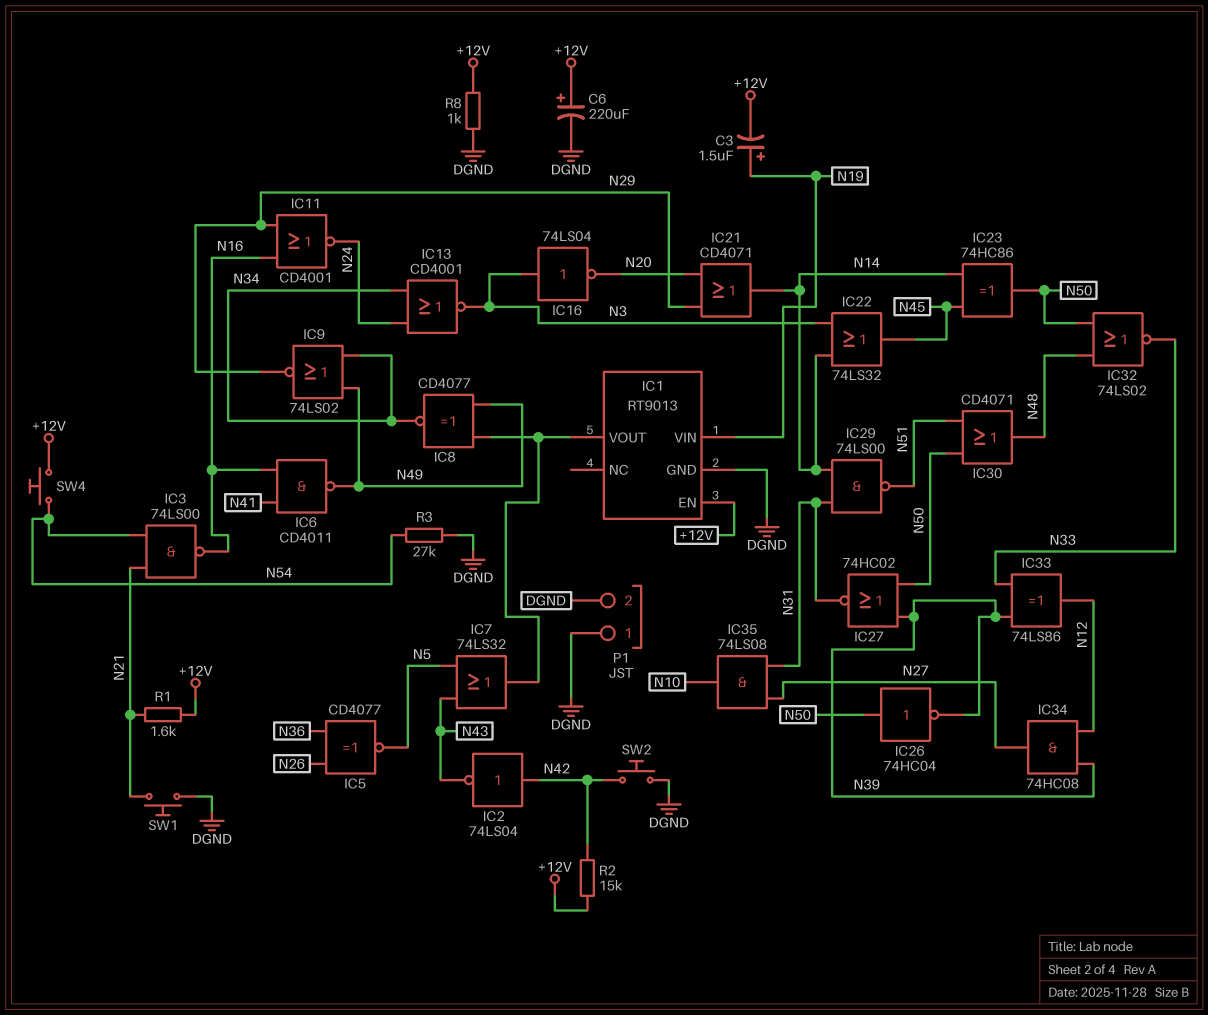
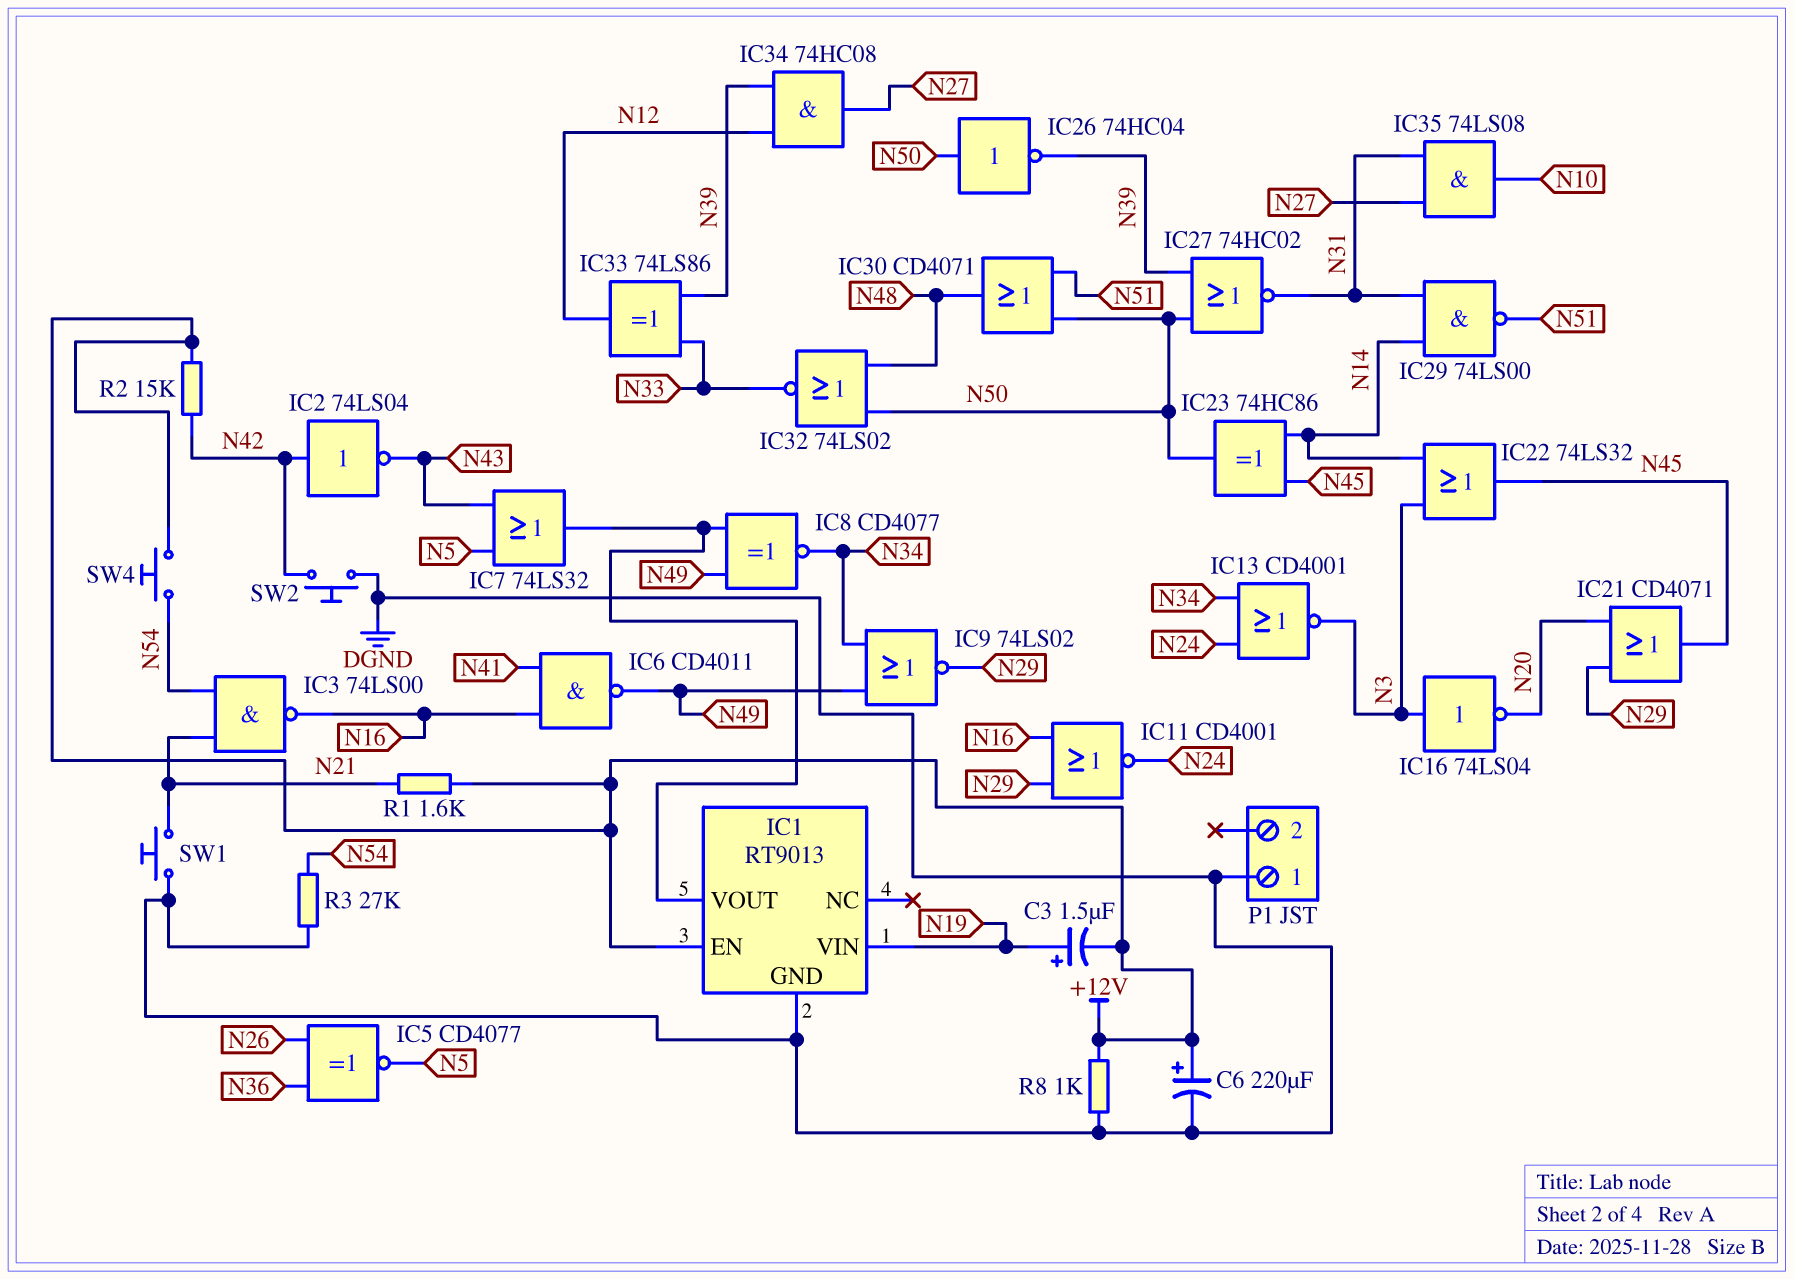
IC21: OR CD4071 (in N20, in N29, out N14) -> OR CD4071 (in N20, in N29, out N45)
P1 pin 2: DGND -> none

